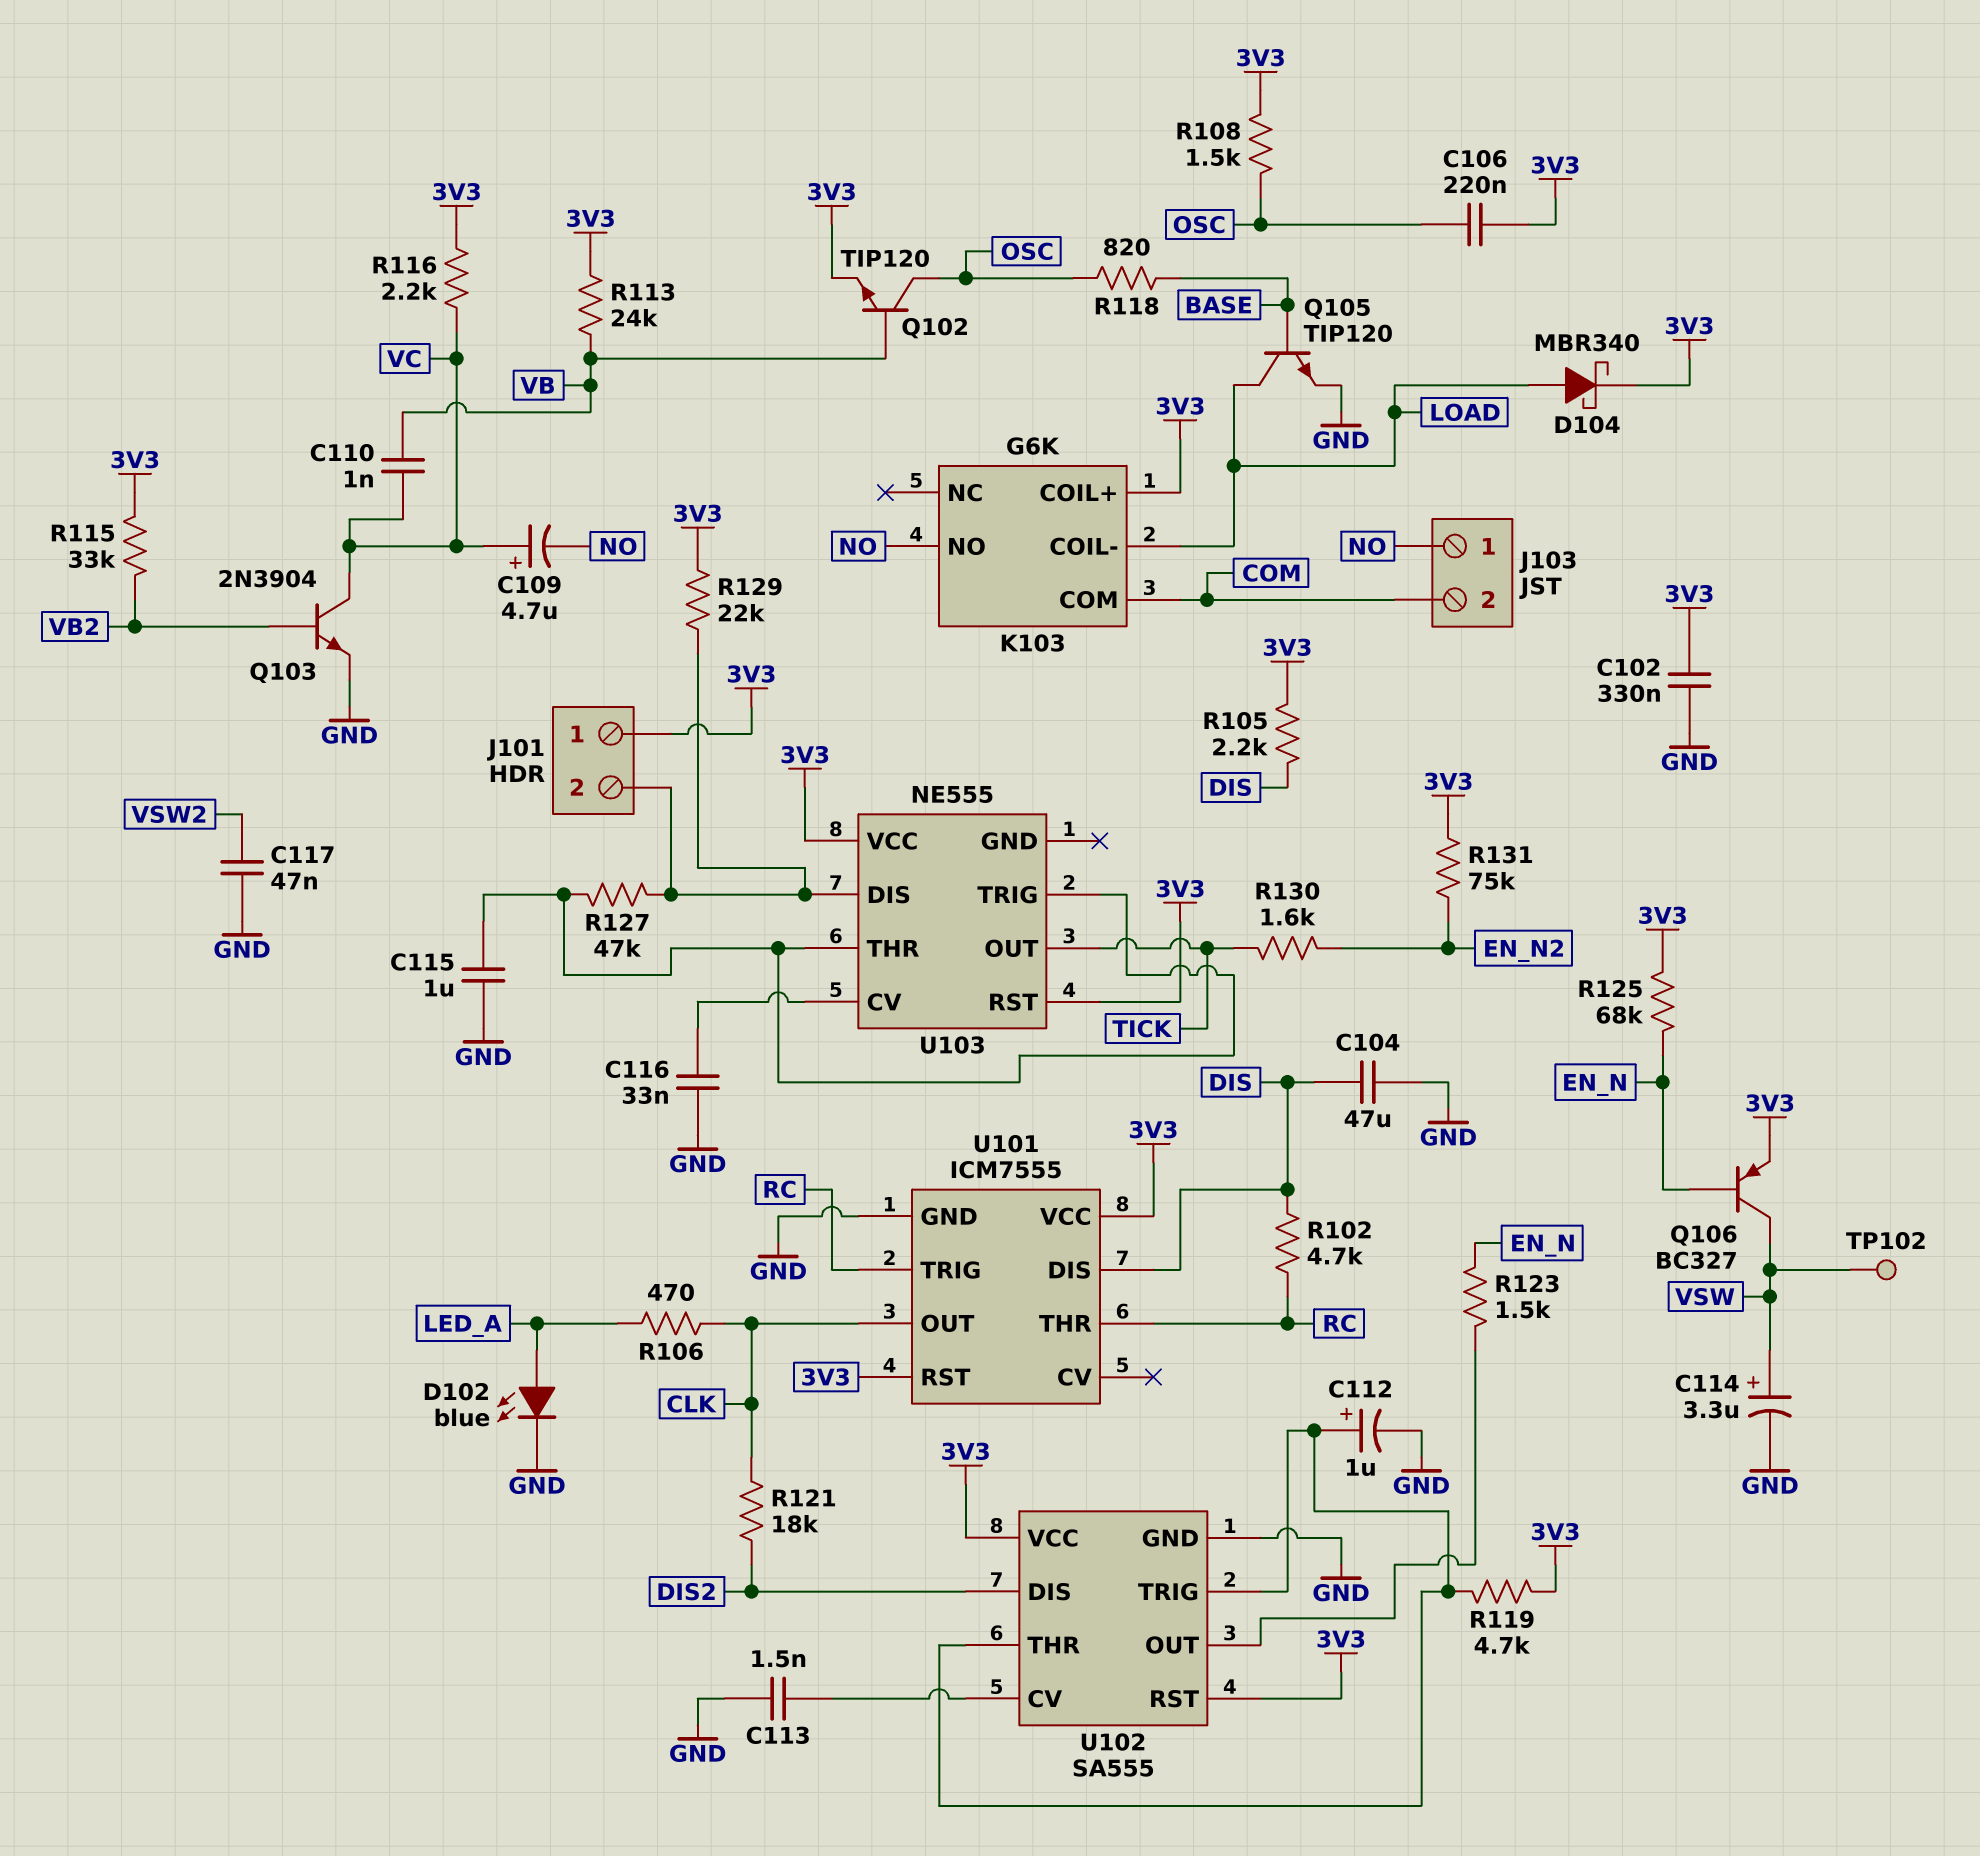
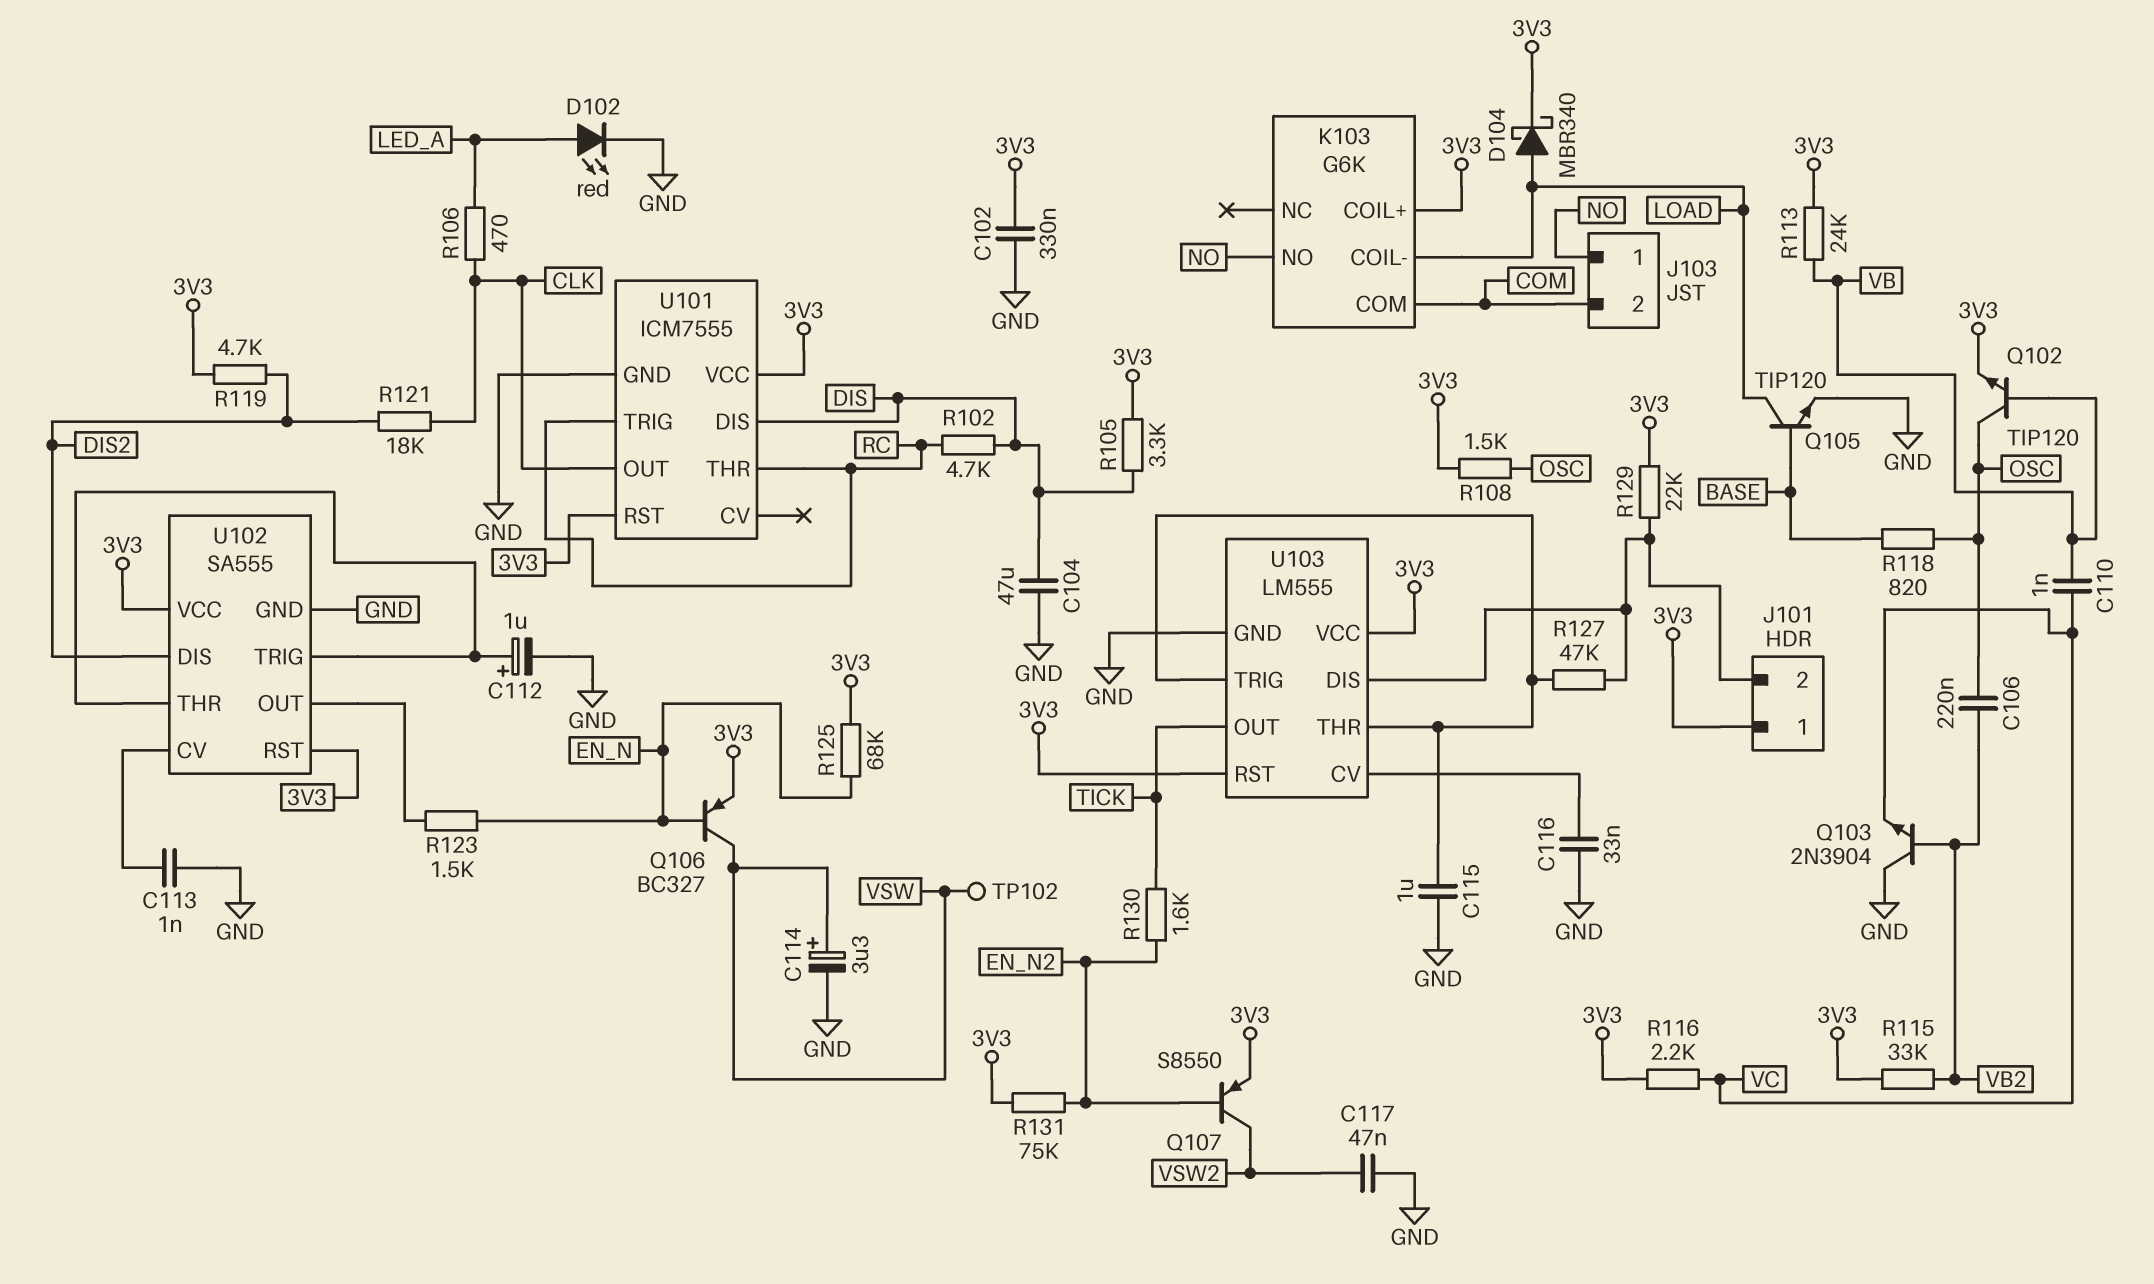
C106: 220nF (3V3, OSC) -> 220nF (OSC, VB2)
C109: 4.7uF (plus VC, minus NO) -> none
C113: 1.5nF (GND, U102/CV) -> 1nF (GND, U102/CV)
D102: LED blue (A LED_A, K GND) -> LED red (A LED_A, K GND)
Q103: NPN 2N3904 (B VB2, C VC, E GND) -> NPN 2N3904 (B VB2, C GND, E VC)
Q107: none -> PNP S8550 (B EN_N2, C VSW2, E 3V3)
R105: 2.2k (3V3, DIS) -> 3.3k (3V3, DIS)
R119: 4.7k (3V3, U102/THR) -> 4.7k (3V3, DIS2)
U103: NE555 -> LM555
U103 pin GND: none -> GND

